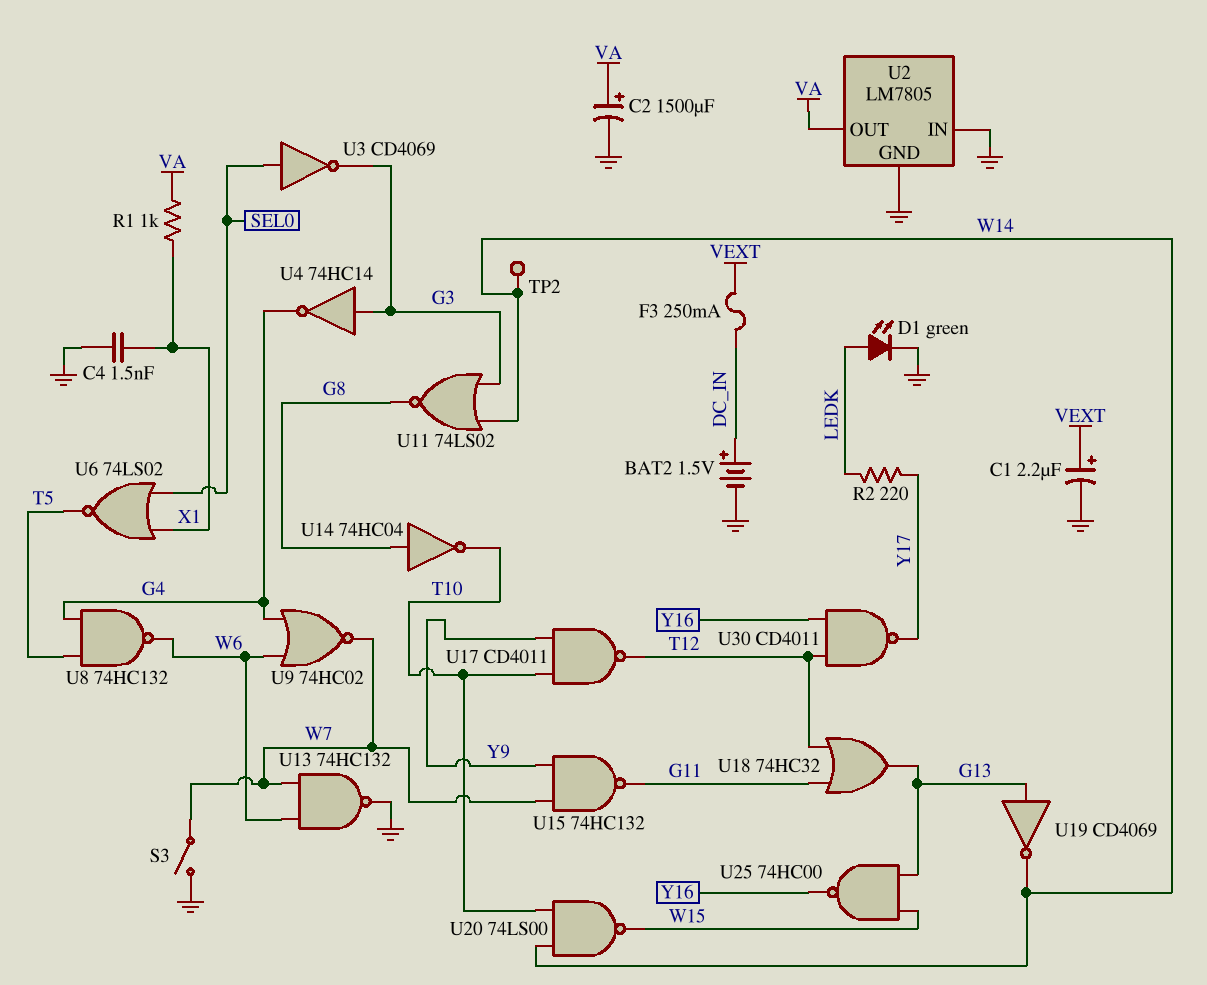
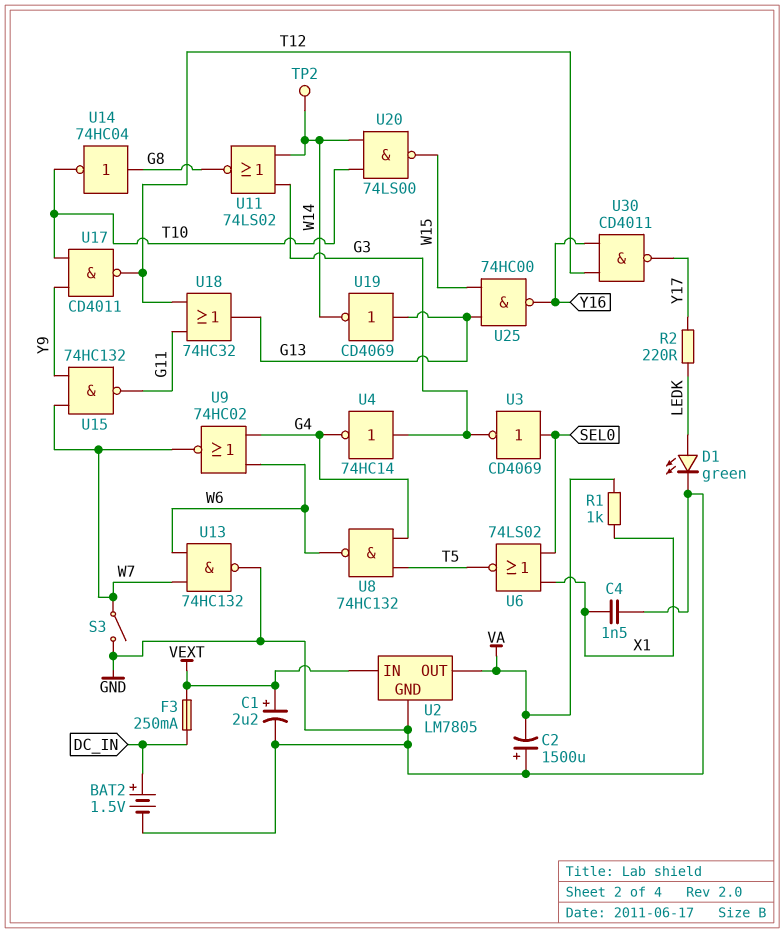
C2: 1500uF (plus VA, minus GND) -> 1500uF (plus GND, minus VA)
U2 pin IN: GND -> VEXT

